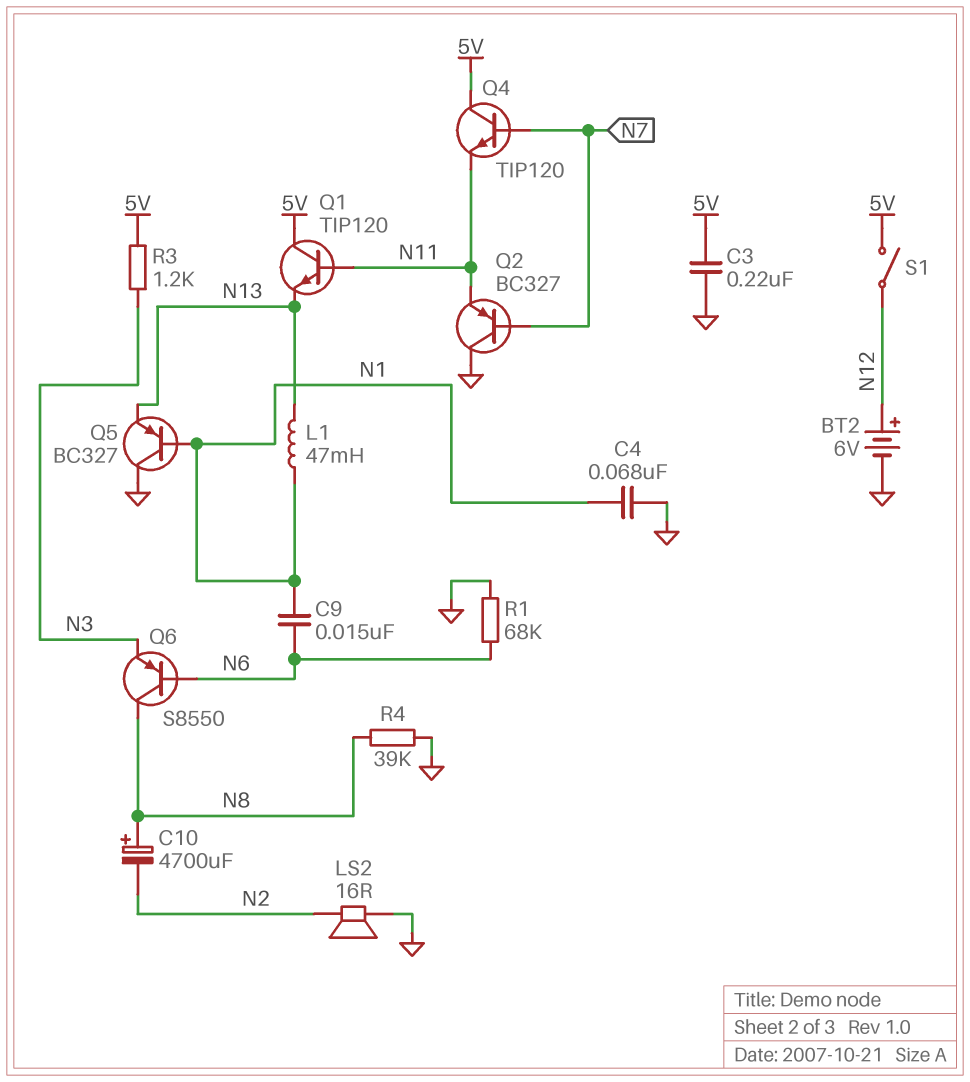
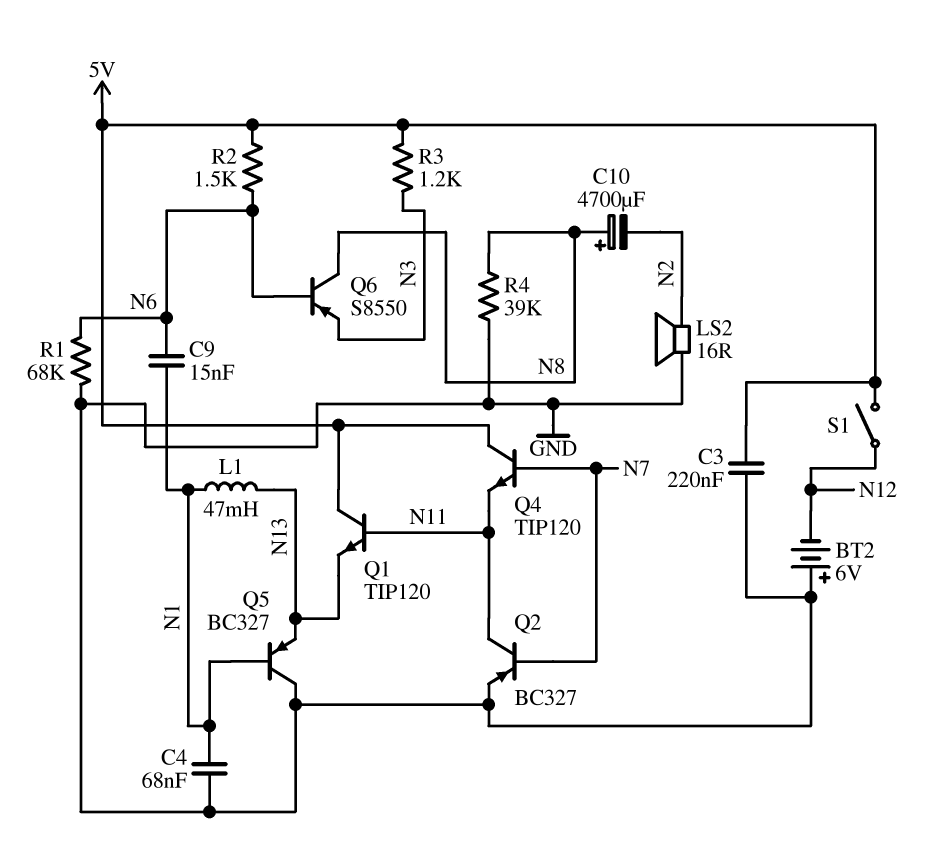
BT2: 6V (plus N12, minus GND) -> 6V (plus GND, minus N12)
Q2: PNP BC327 (B N7, C GND, E N11) -> PNP BC327 (B N7, C N11, E GND)
R2: none -> 1.5k (5V, N6)

